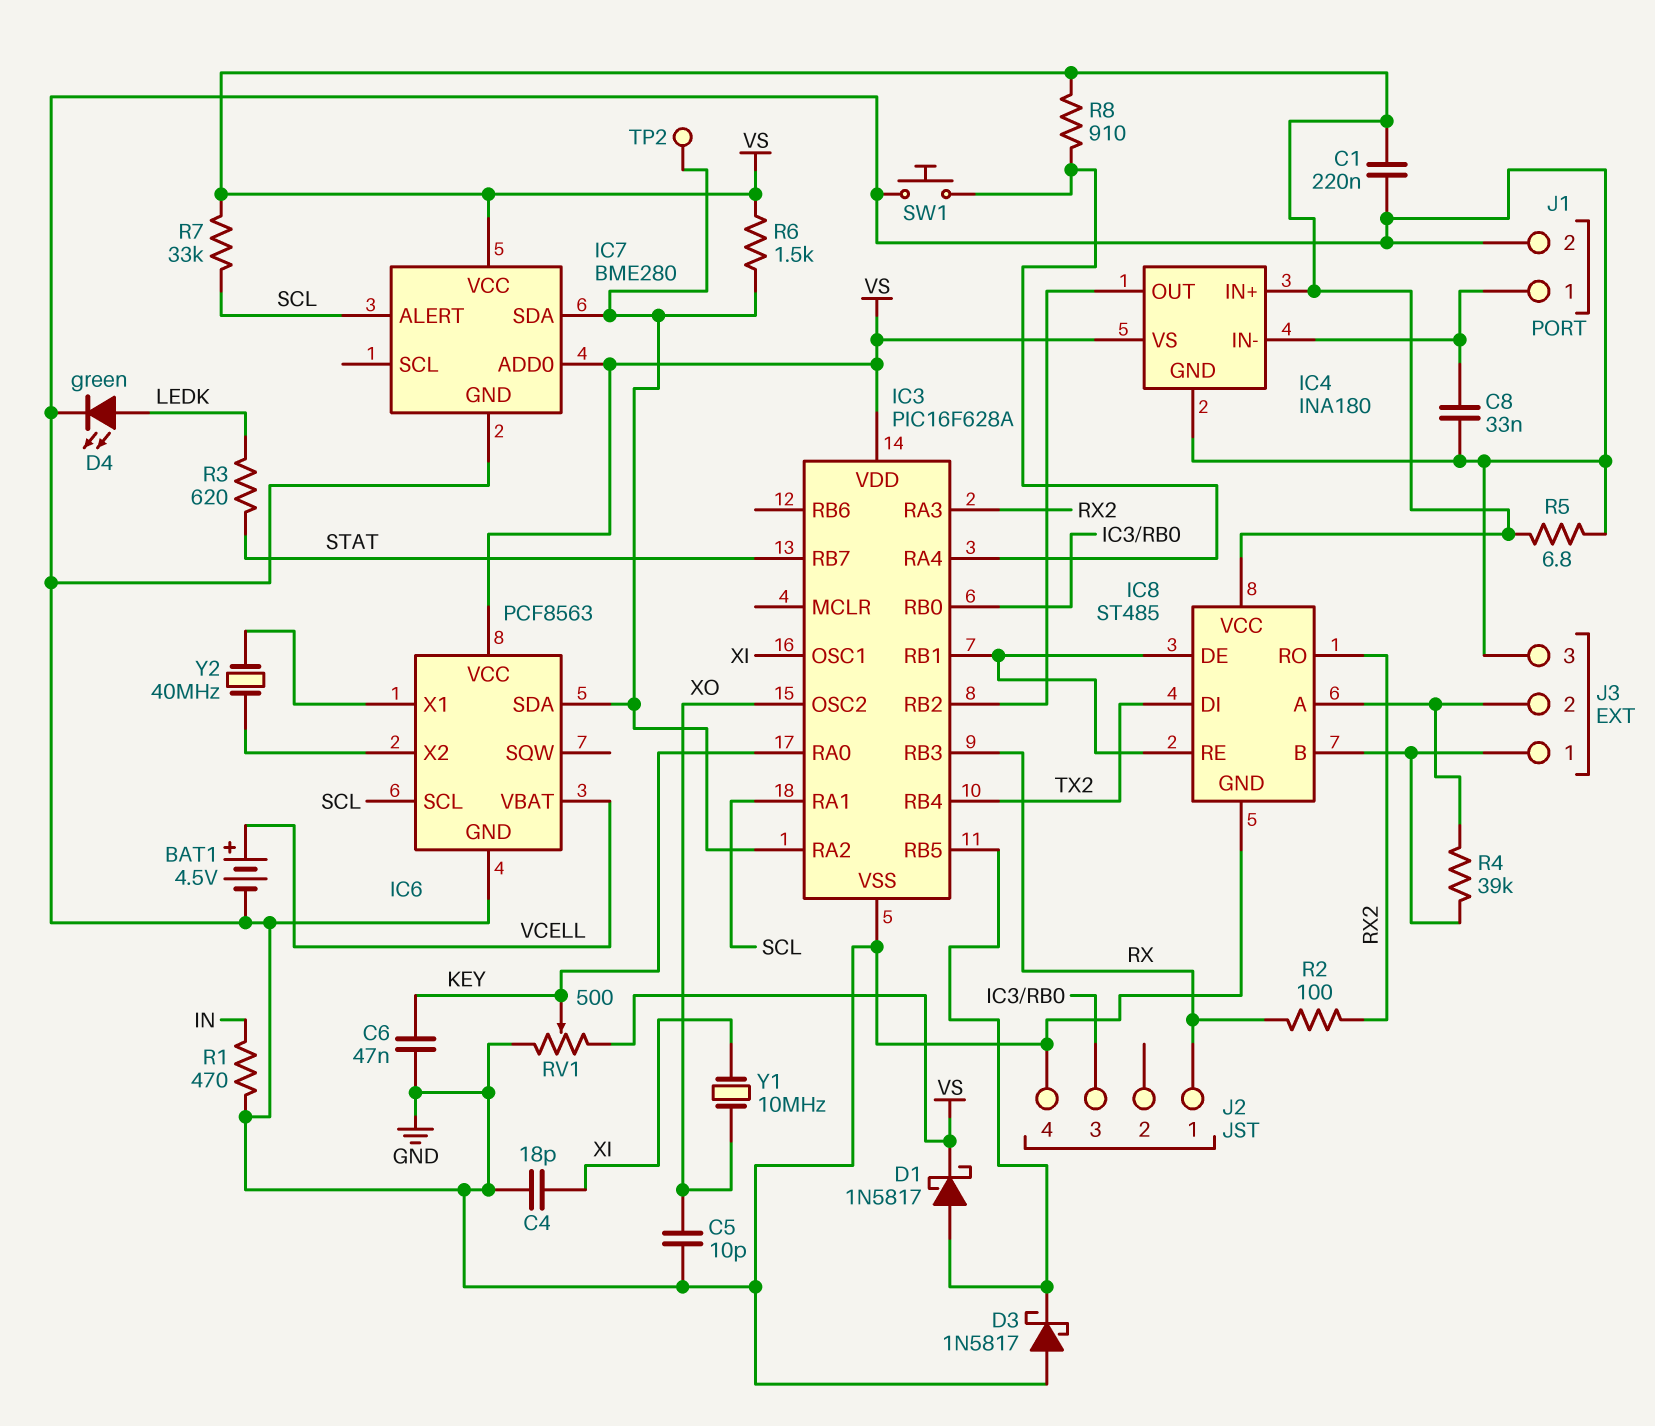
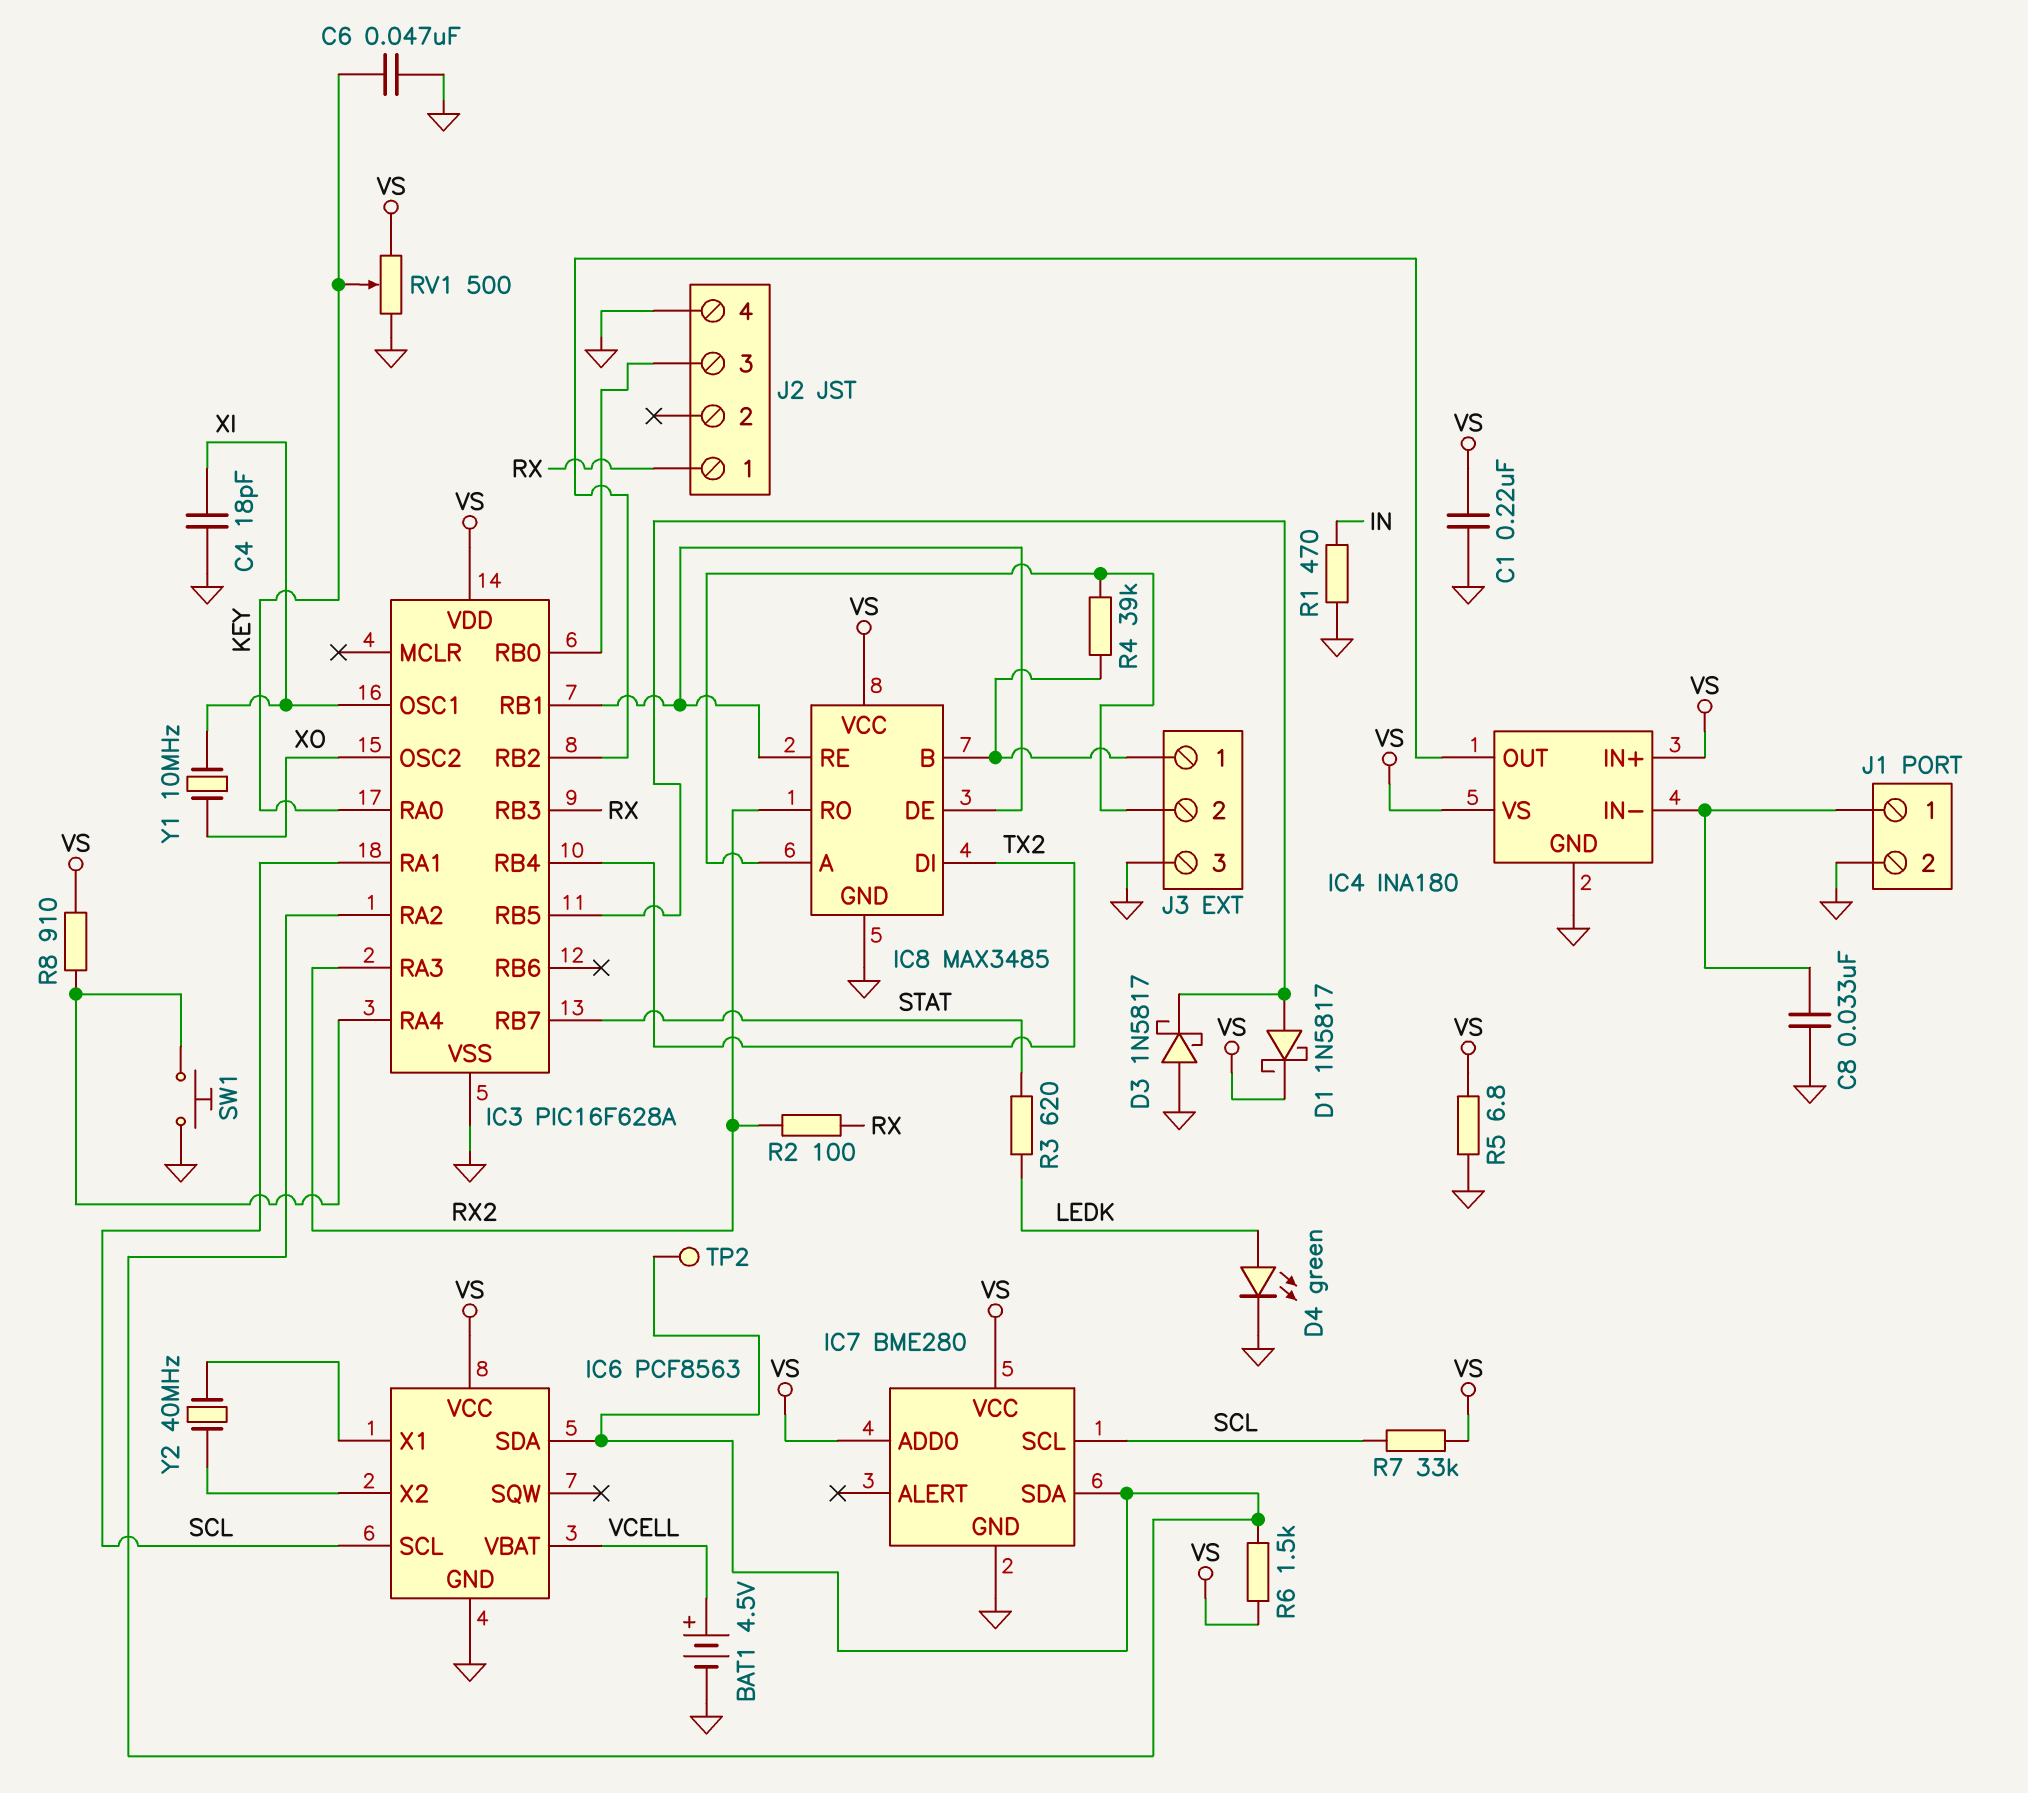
C5: 10pF (GND, XO) -> none
IC7 pin ALERT: SCL -> none
IC7 pin SCL: none -> SCL
IC8: ST485 -> MAX3485

